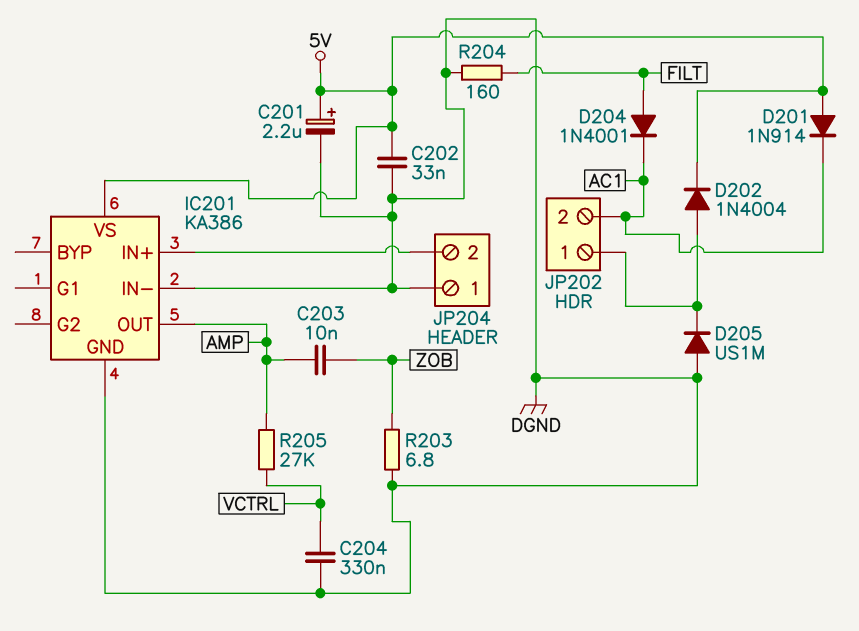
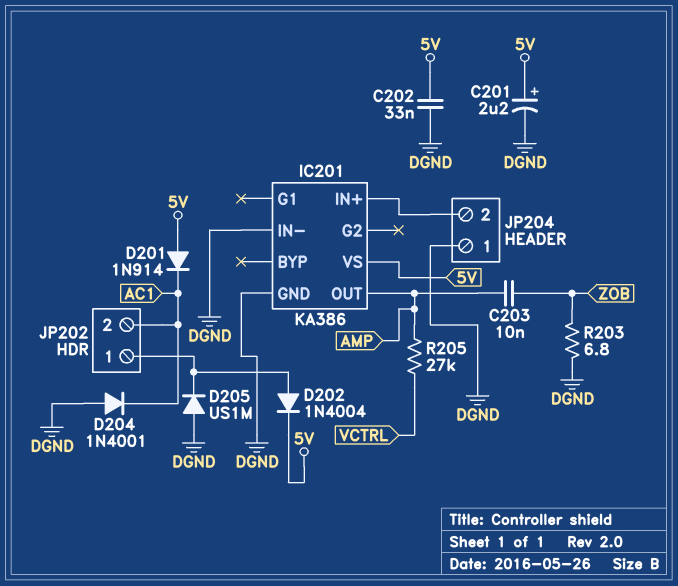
C204: 330nF (DGND, VCTRL) -> none
D204: diode 1N4001 (A FILT, K AC1) -> diode 1N4001 (A DGND, K AC1)
R204: 160 (DGND, FILT) -> none

